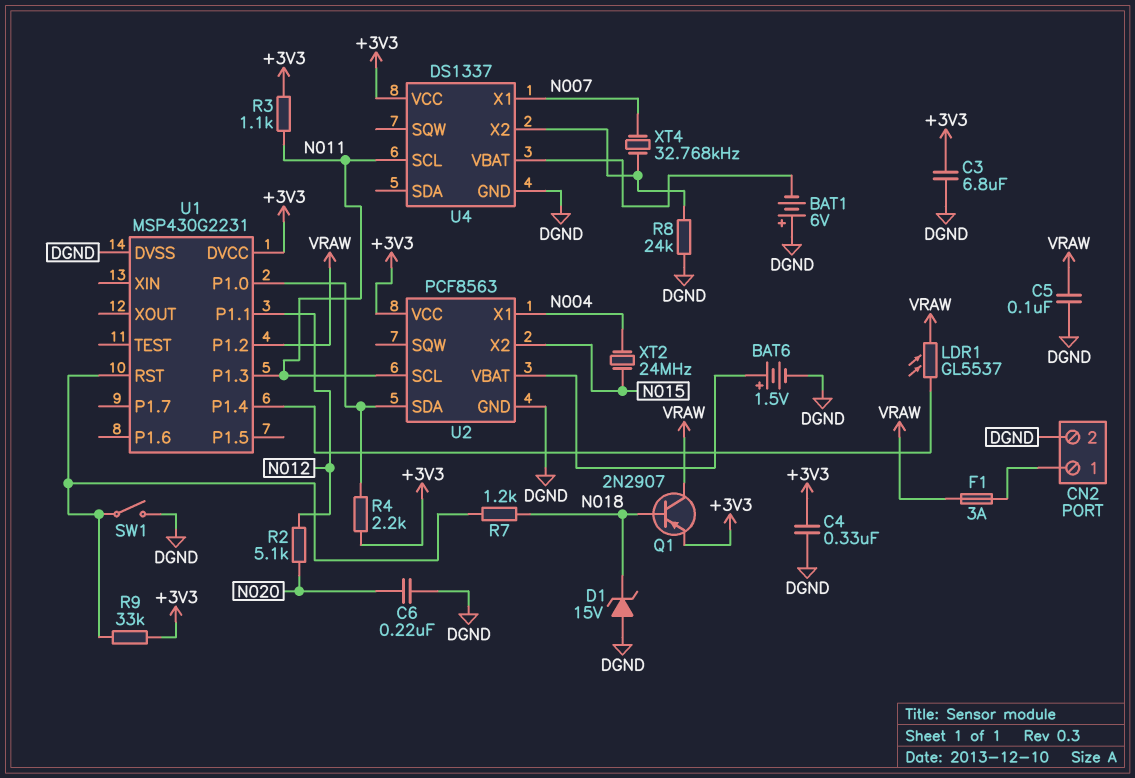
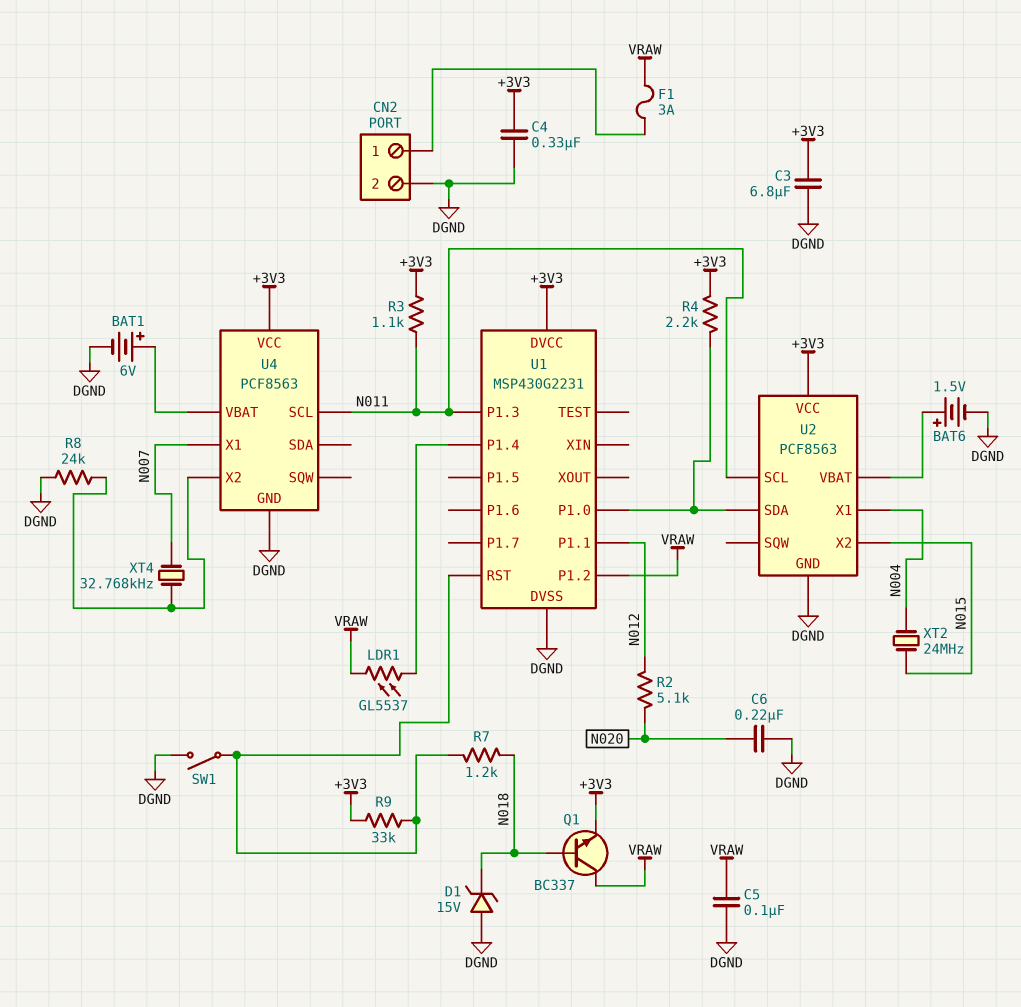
BAT1: 6V (plus DGND, minus U4/VBAT) -> 6V (plus U4/VBAT, minus DGND)
Q1: PNP 2N2907 (B N018, C VRAW, E +3V3) -> NPN BC337 (B N018, C VRAW, E +3V3)
U4: DS1337 -> PCF8563

